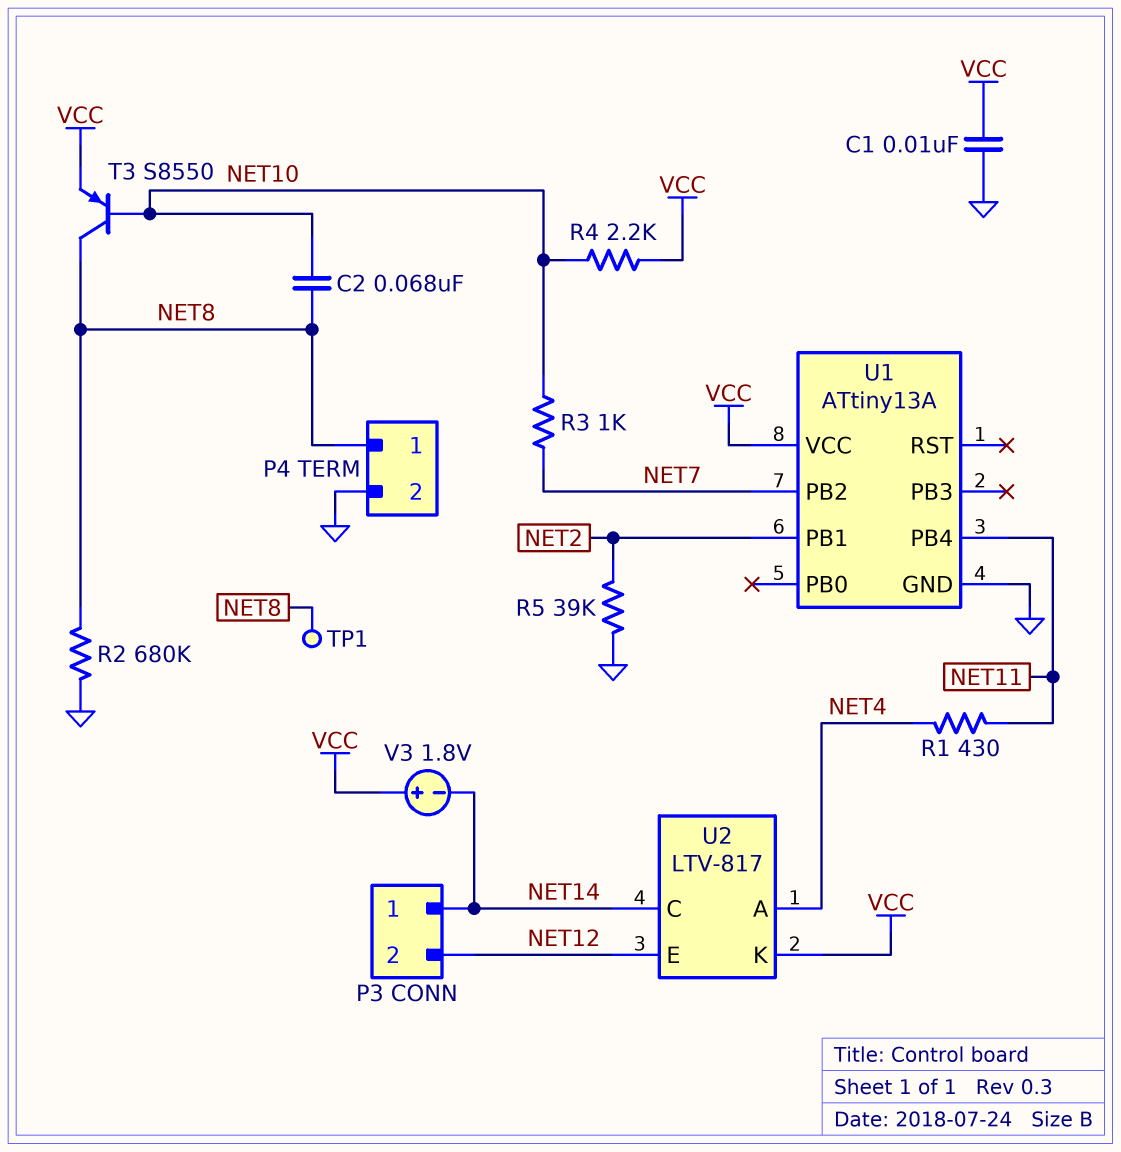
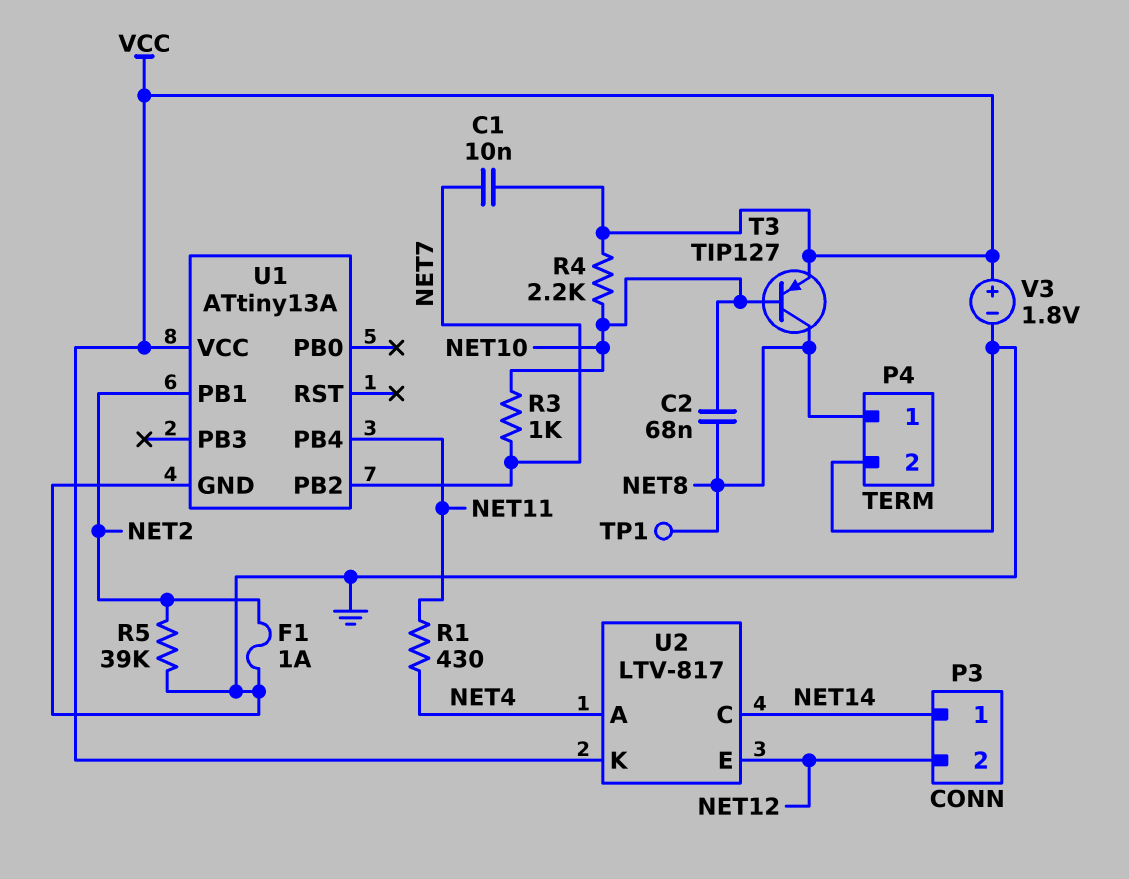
C1: 10nF (GND, VCC) -> 10nF (NET7, VCC)
F1: none -> 1A (GND, NET2)
R2: 680k (GND, NET8) -> none
T3: PNP S8550 (B NET10, C NET8, E VCC) -> PNP TIP127 (B NET10, C NET8, E VCC)
V3: 1.8V (plus VCC, minus NET14) -> 1.8V (plus VCC, minus GND)

